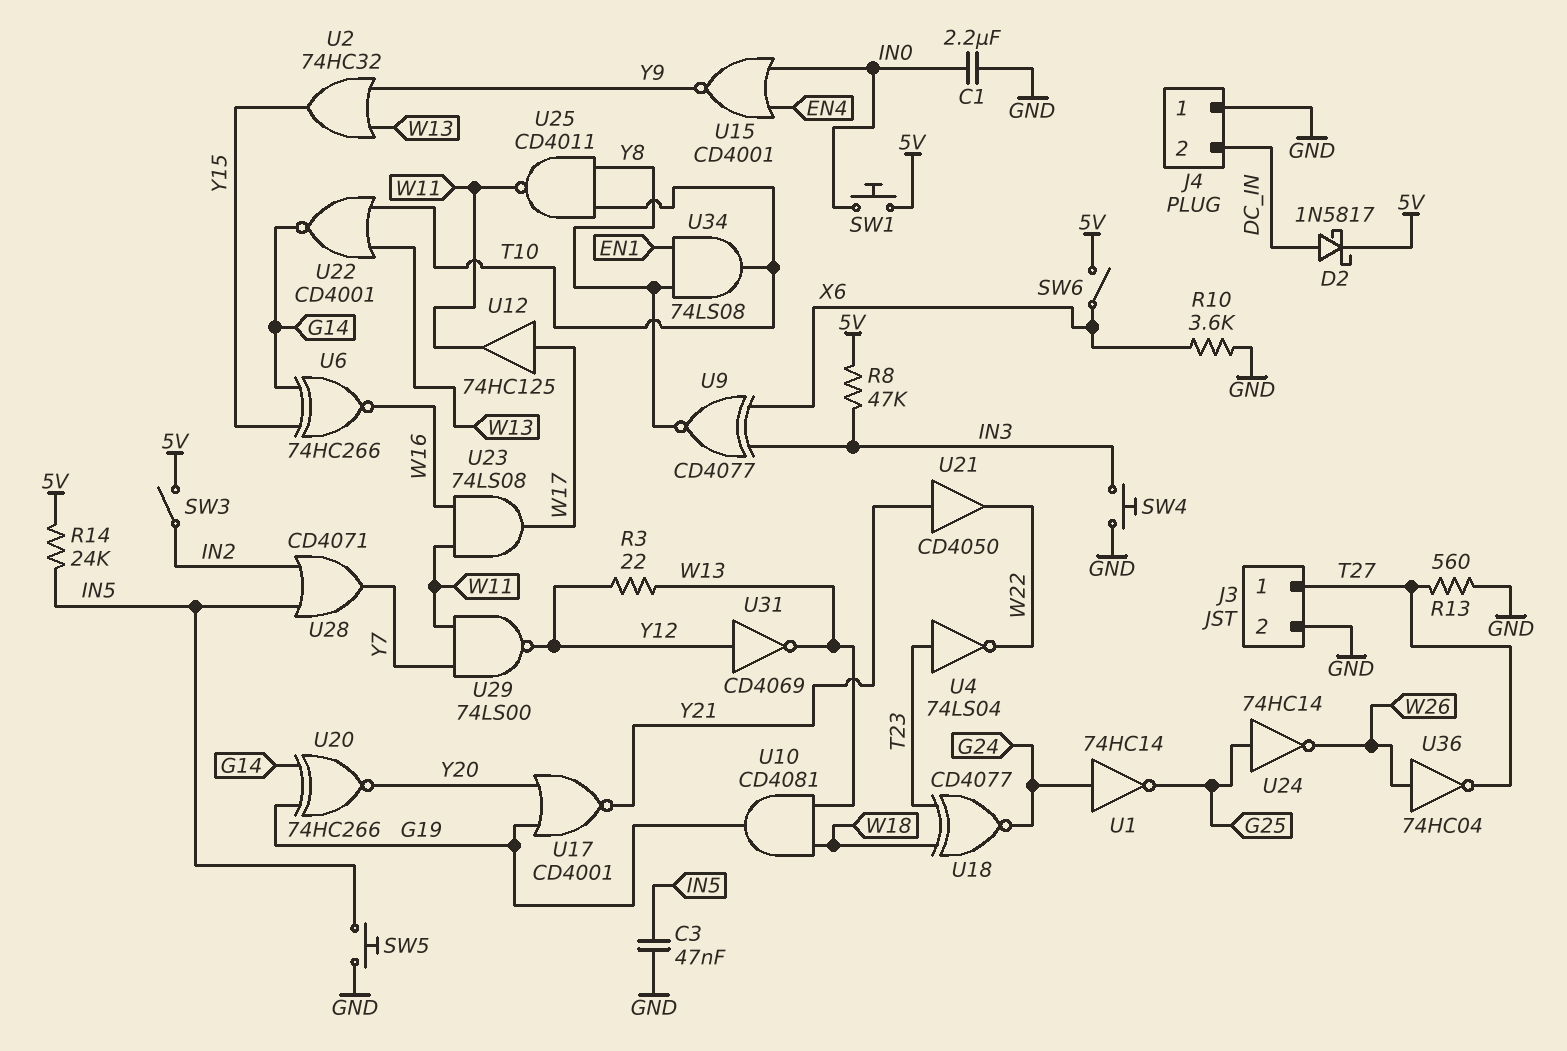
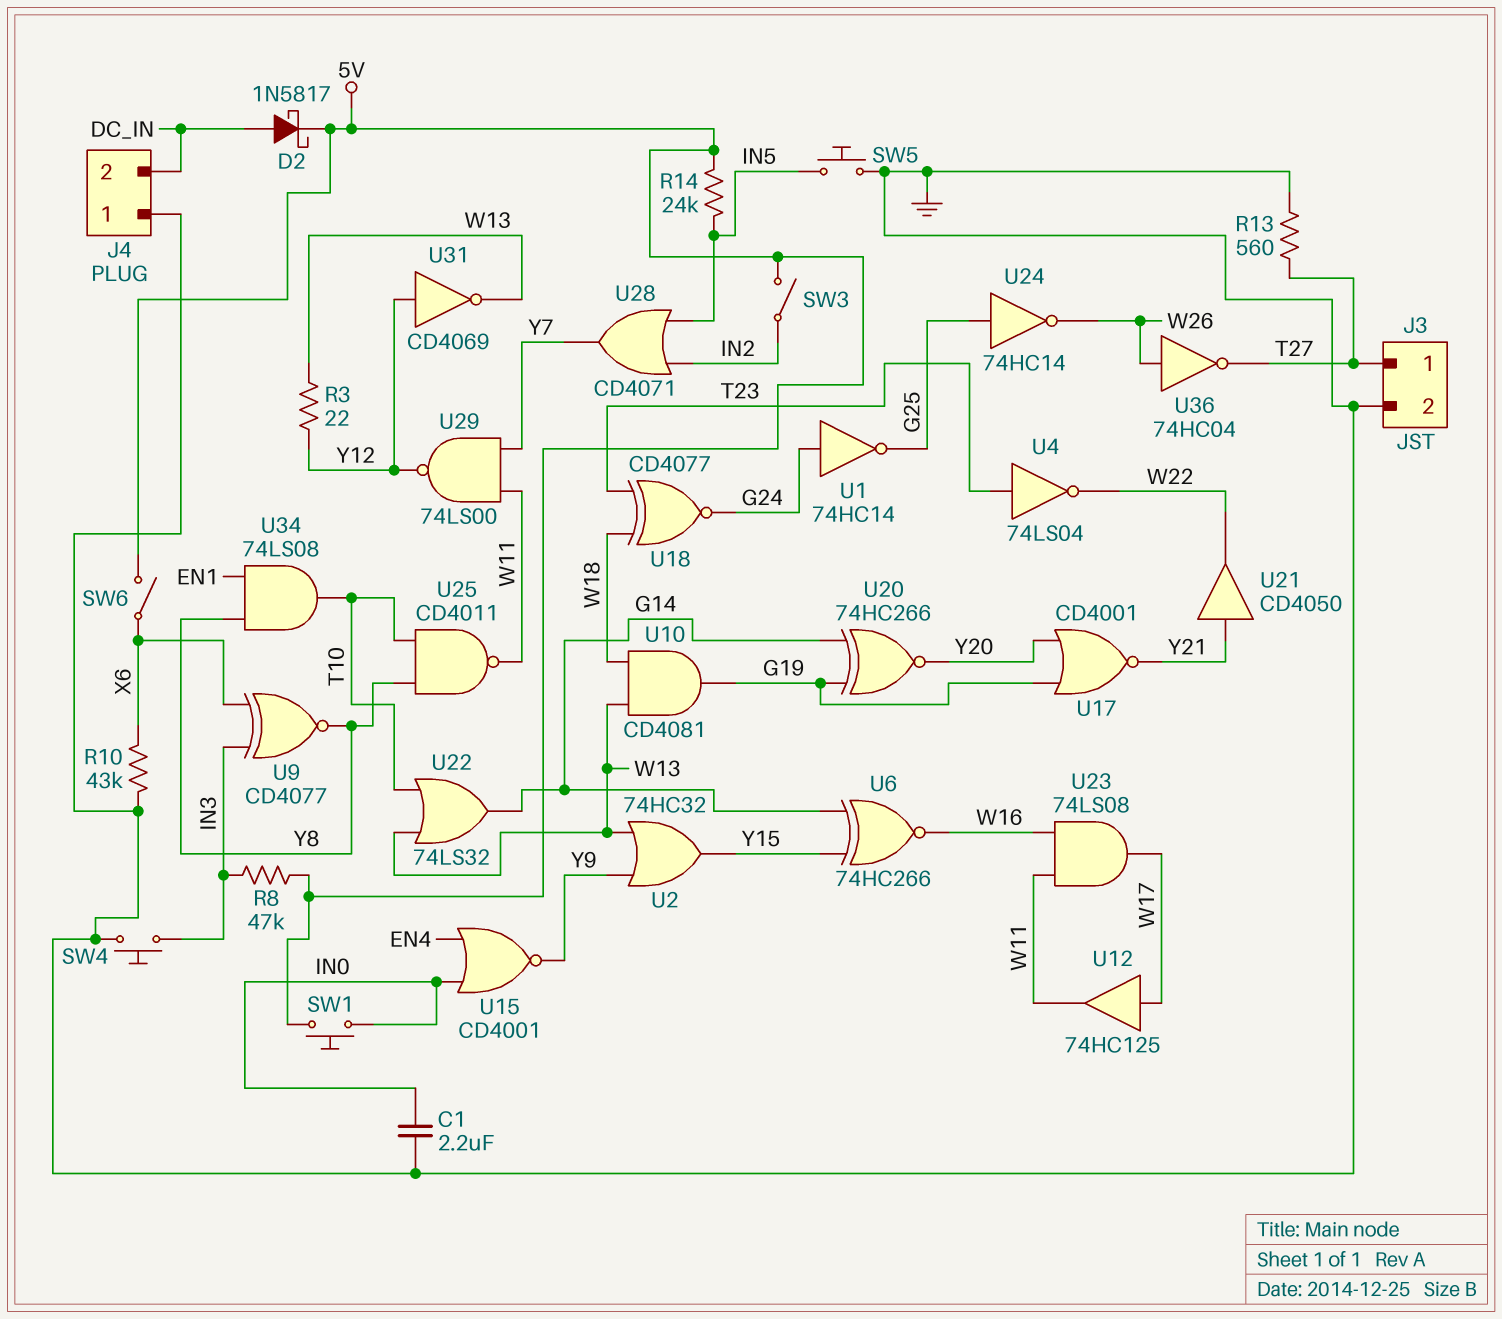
C3: 47nF (GND, IN5) -> none
R10: 3.6k (GND, X6) -> 43k (GND, X6)
U22: NOR CD4001 (in T10, in W13, out G14) -> OR 74LS32 (in T10, in W13, out G14)

